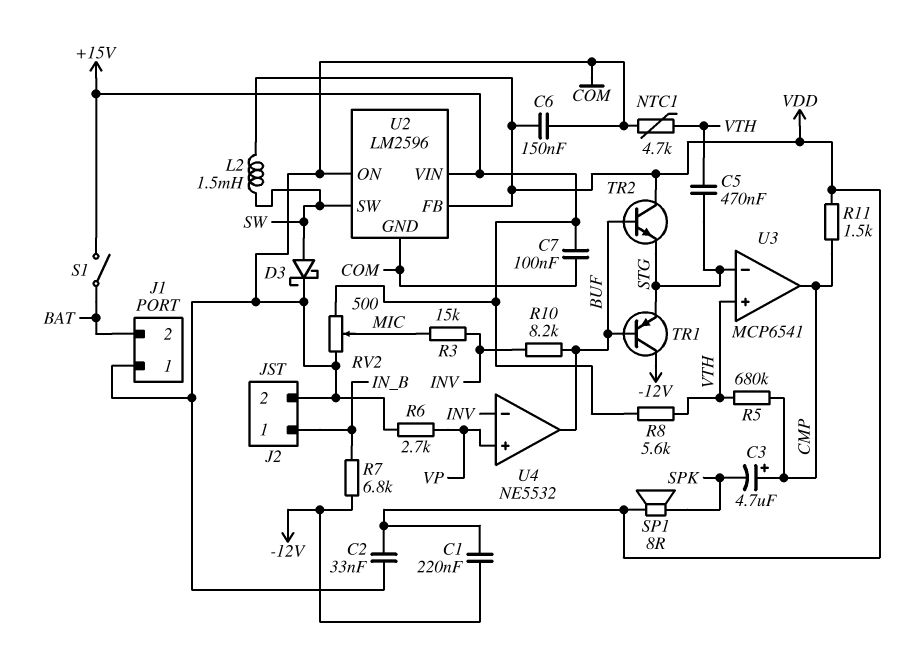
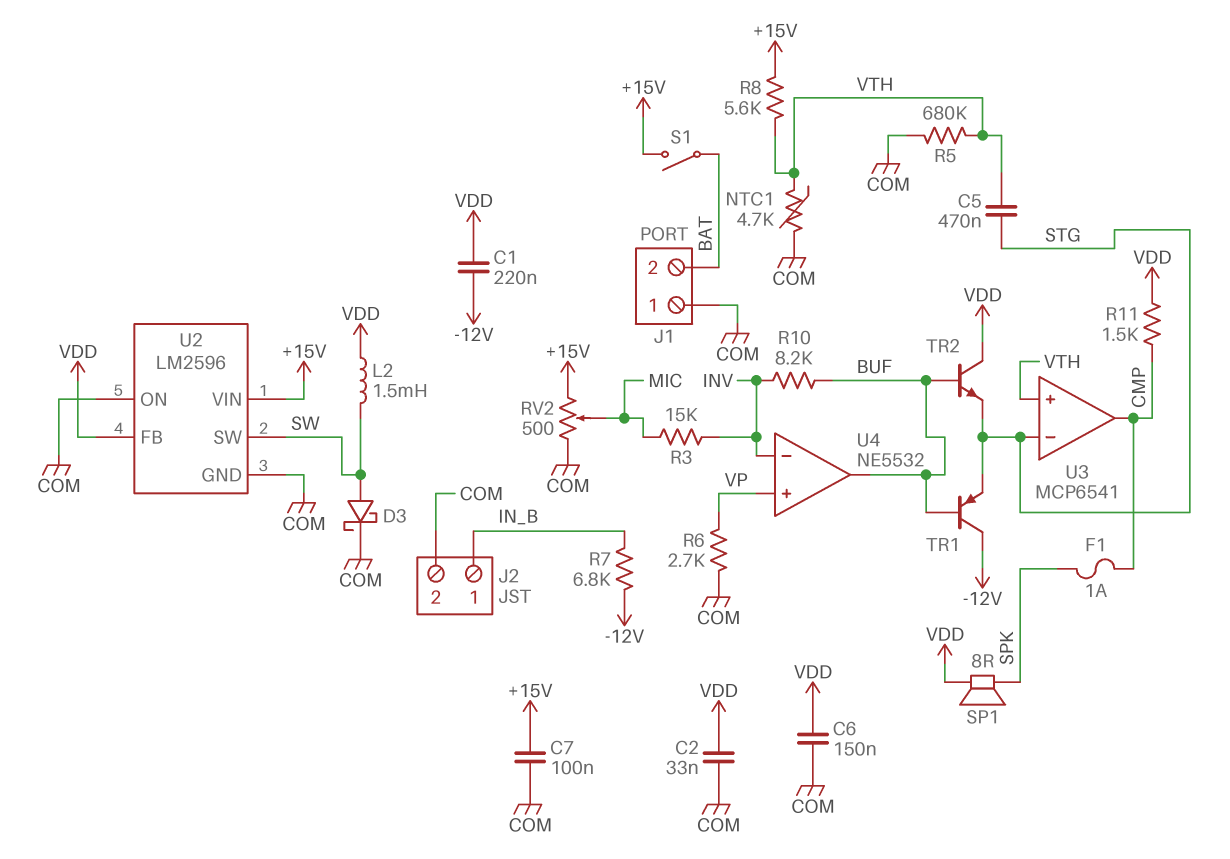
C3: 4.7uF (plus CMP, minus SPK) -> none
F1: none -> 1A (CMP, SPK)
R5: 680k (CMP, VTH) -> 680k (COM, VTH)

